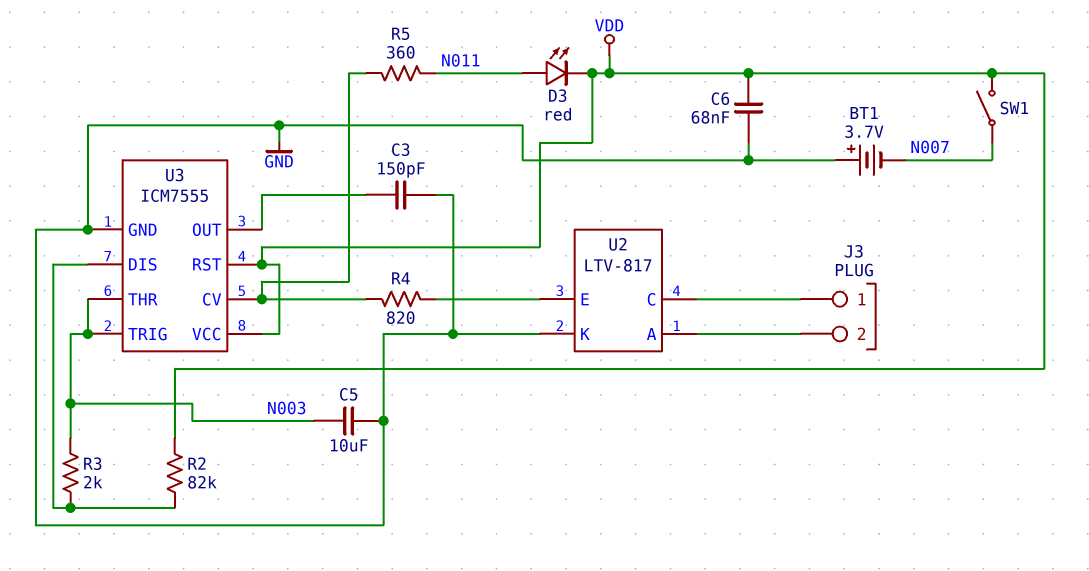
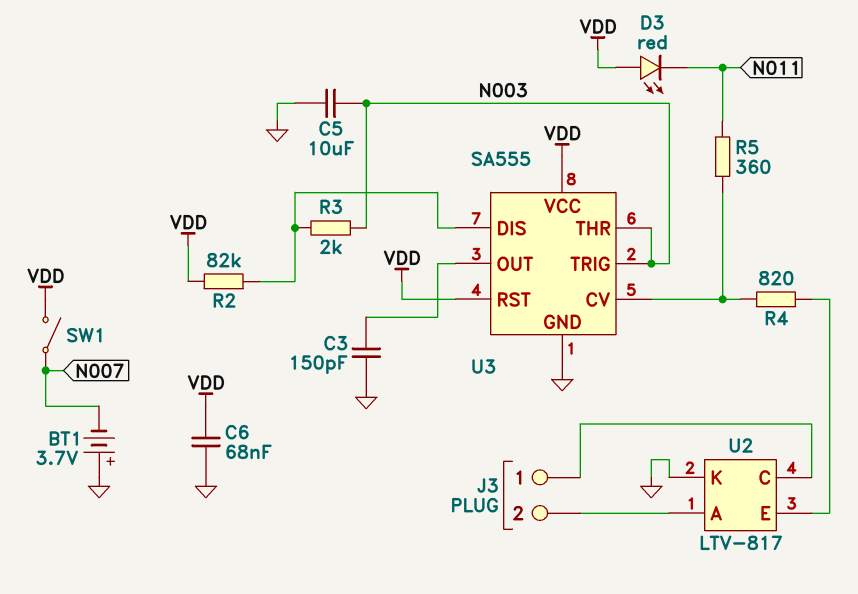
D3: LED red (A N011, K VDD) -> LED red (A VDD, K N011)
U3: ICM7555 -> SA555

